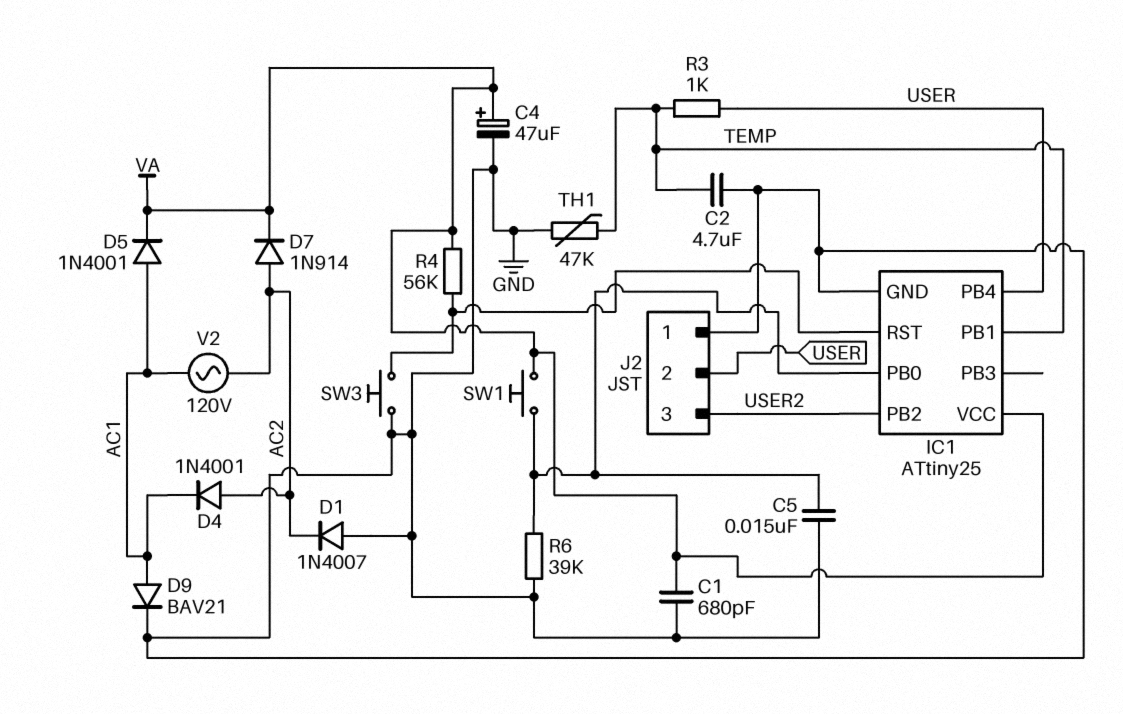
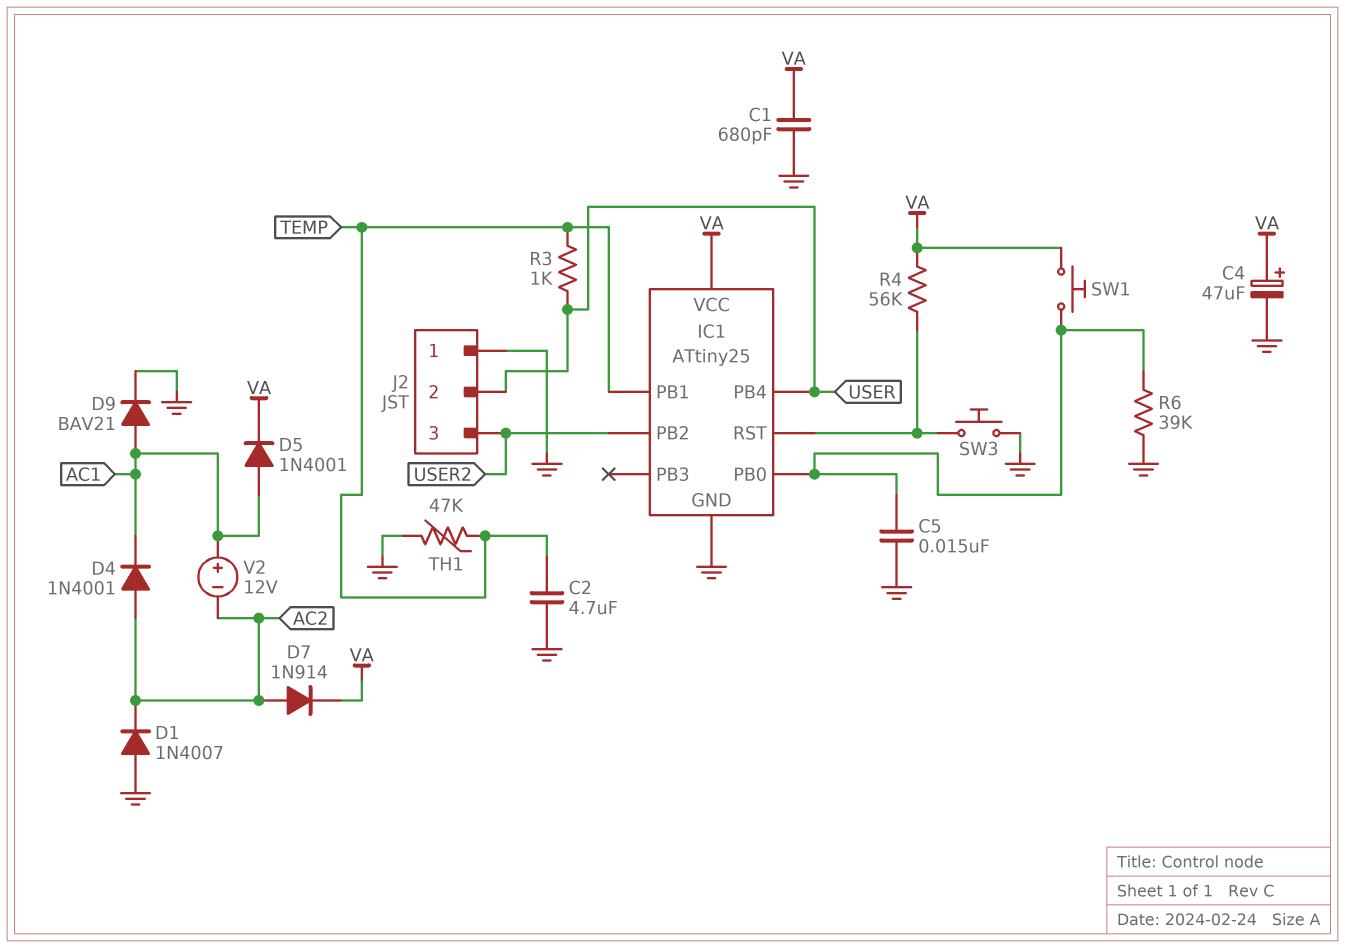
V2: AC 120V (AC1, AC2) -> 12V (plus AC1, minus AC2)

